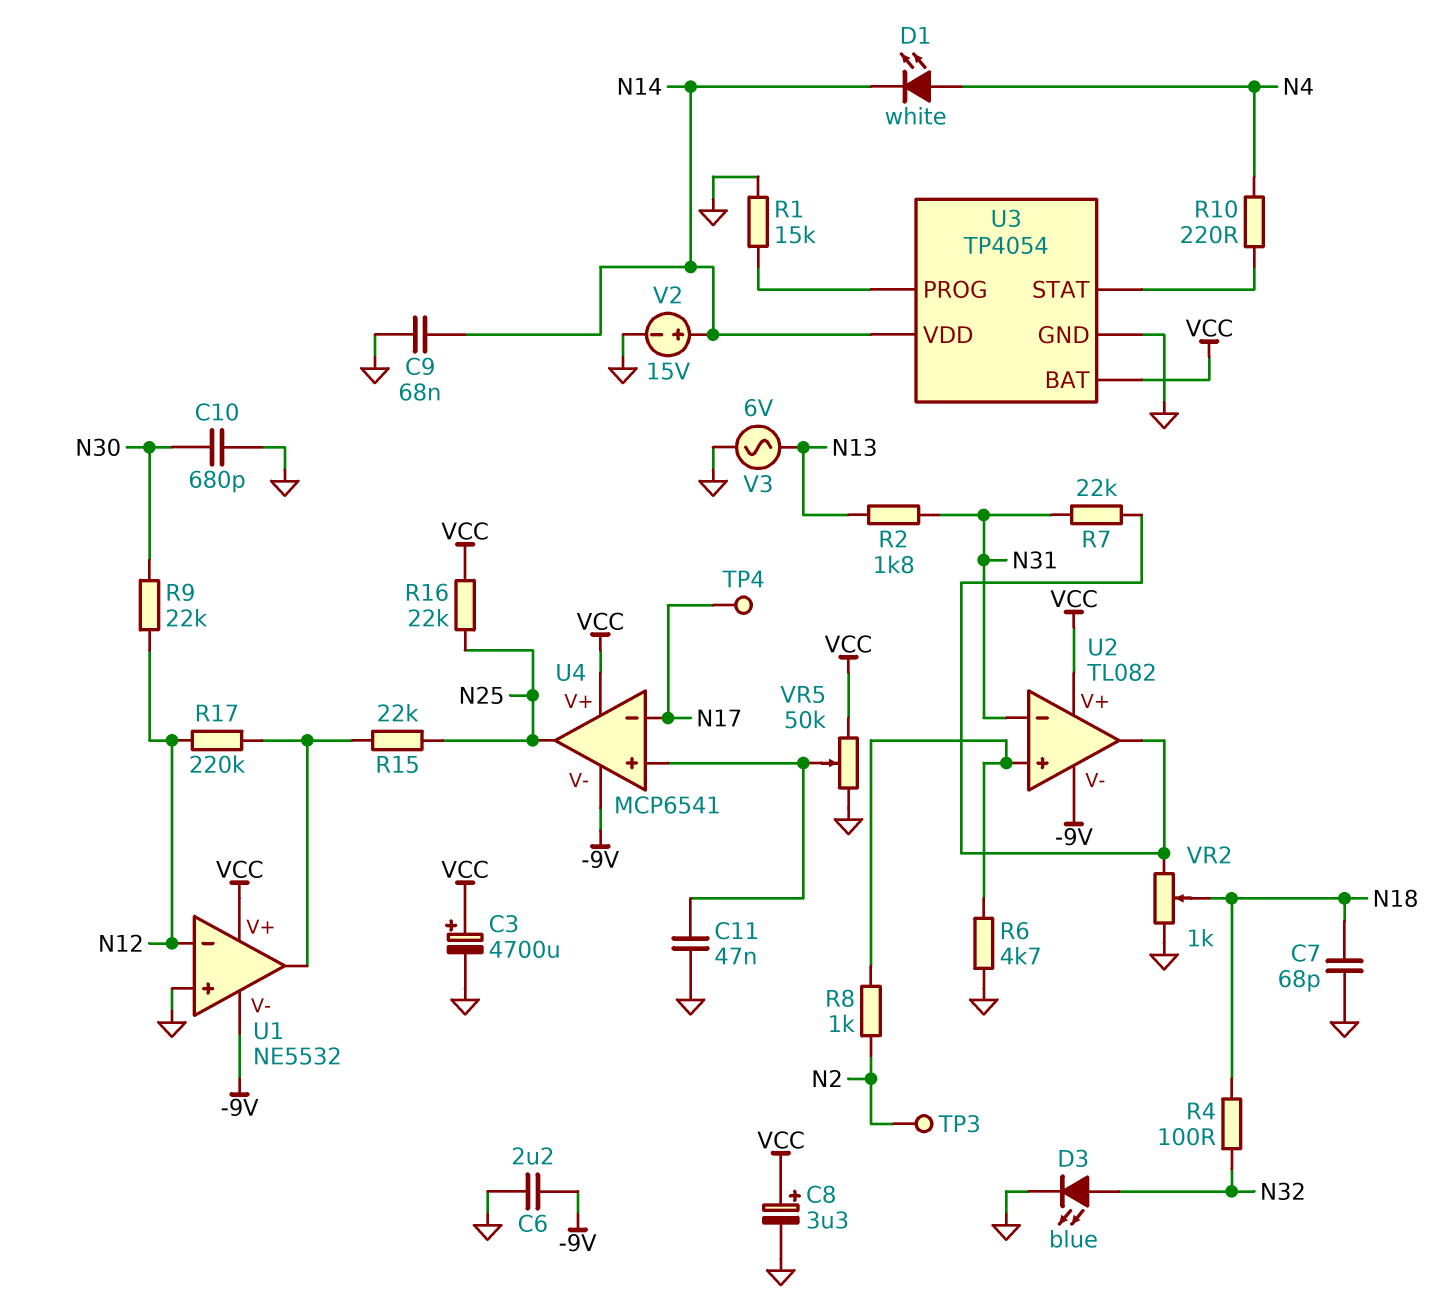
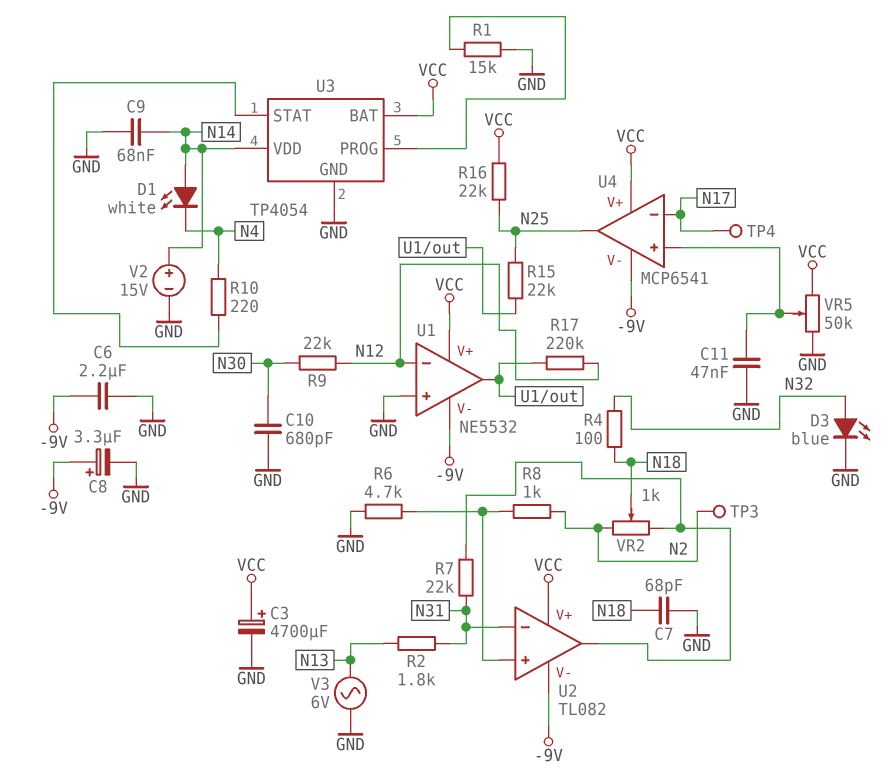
C8: 3.3uF (plus VCC, minus GND) -> 3.3uF (plus -9V, minus GND)
D1: LED white (A N4, K N14) -> LED white (A N14, K N4)
VR2: 1k (GND, U2/out, wiper N18) -> 1k (N2, U2/out, wiper N18)

